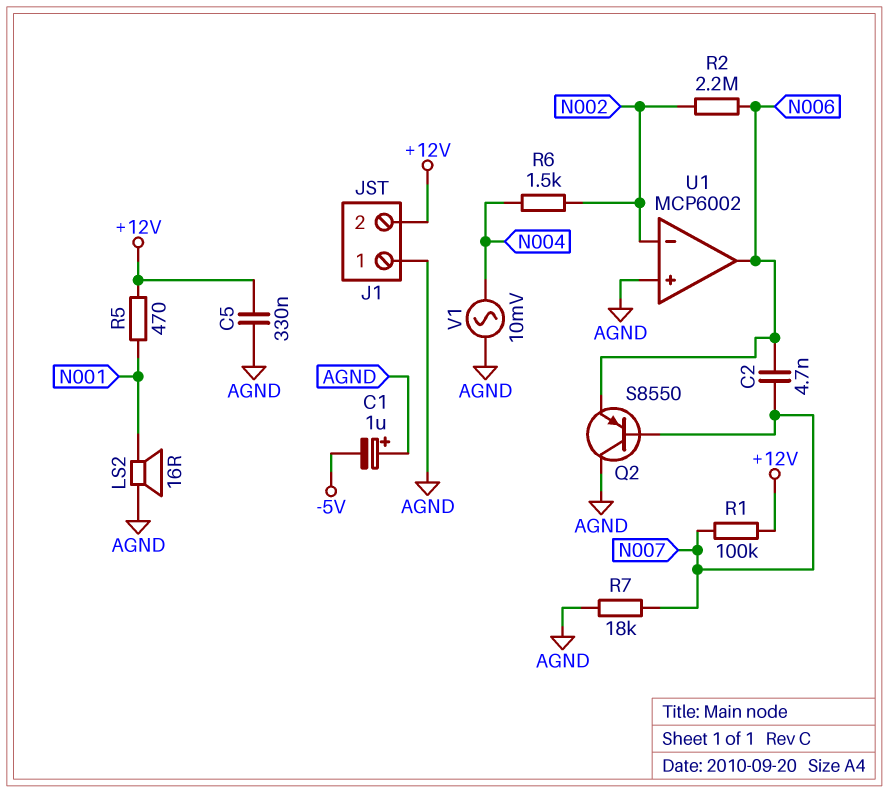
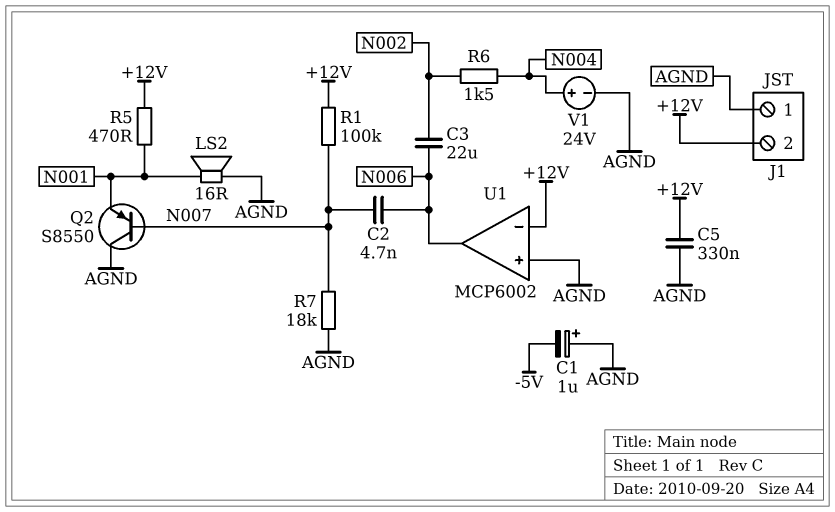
C3: none -> 22uF (N002, N006)
Q2: PNP S8550 (B N007, C AGND, E N006) -> PNP S8550 (B N007, C AGND, E N001)
R2: 2.2M (N002, N006) -> none
U1 pin in-: N002 -> +12V
V1: AC 10mV (AGND, N004) -> 24V (plus N004, minus AGND)

